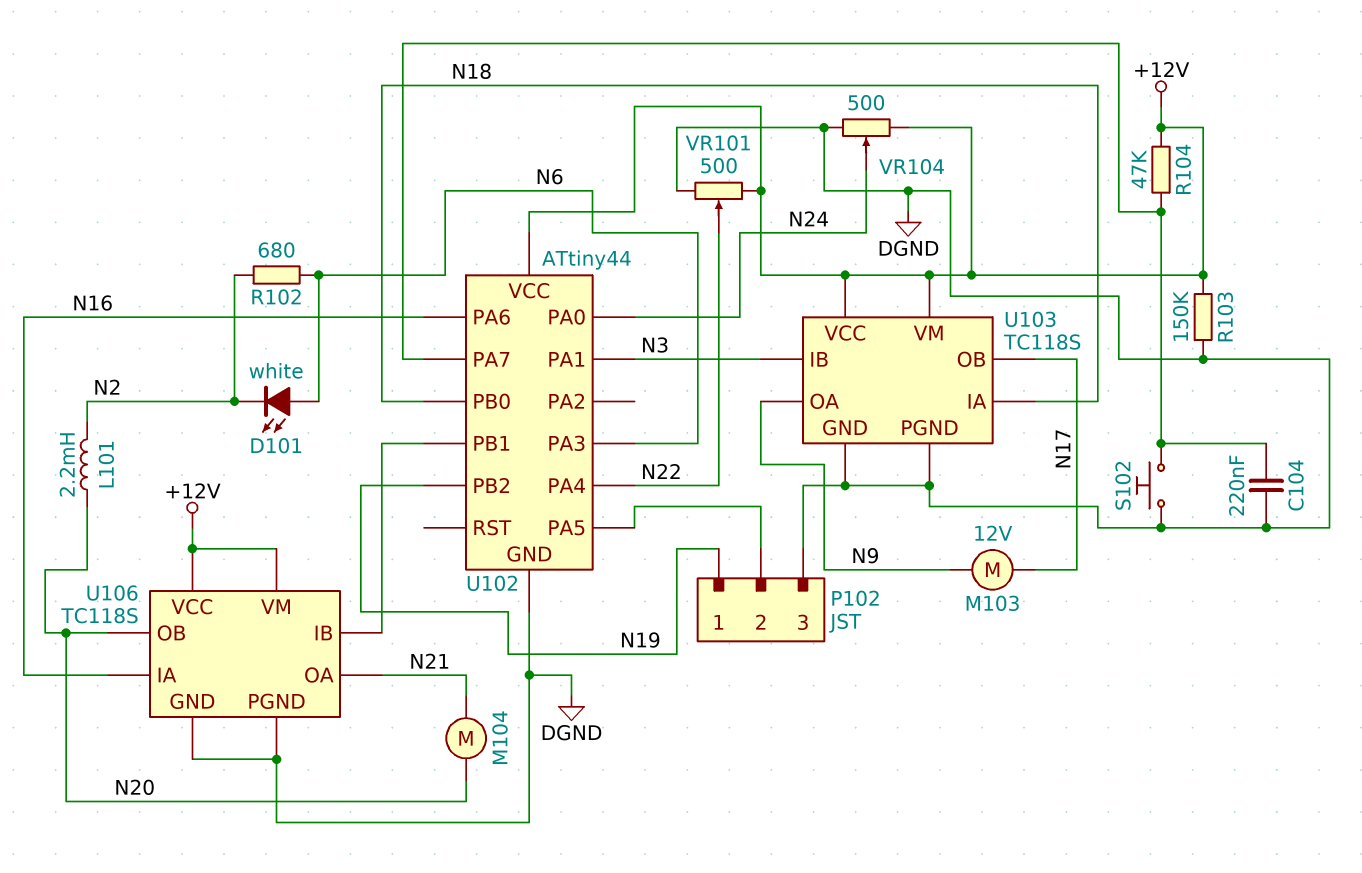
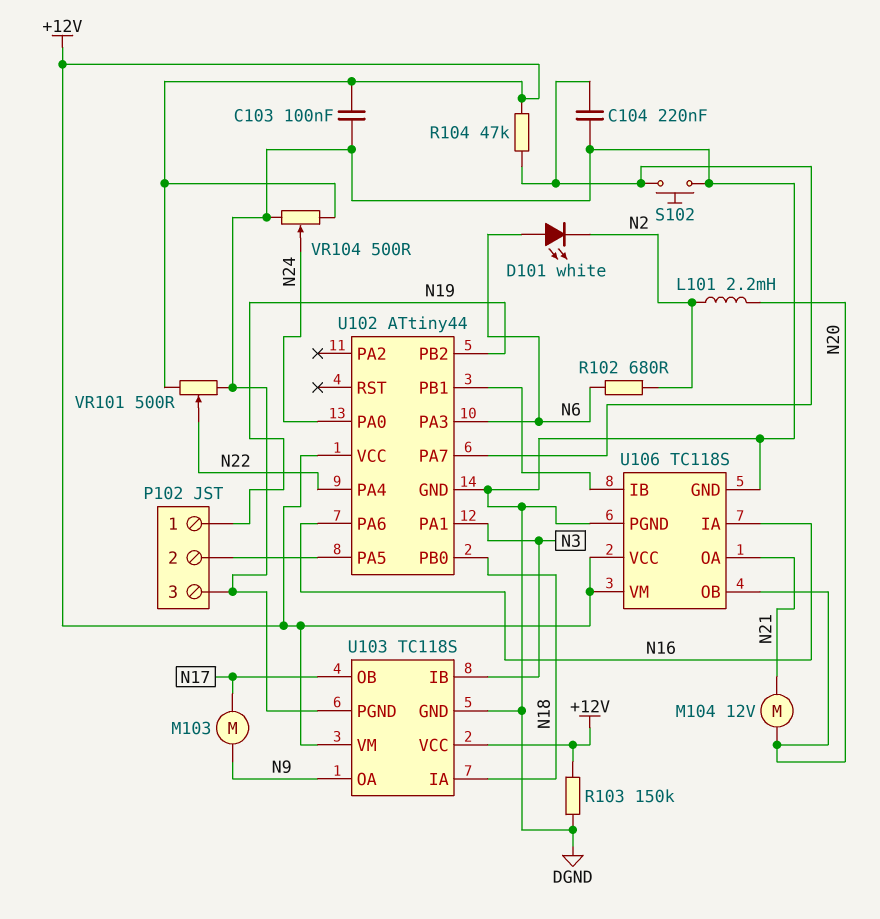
C103: none -> 100nF (+12V, DGND)
M103: motor 12V (N9, N17) -> motor (N9, N17)
M104: motor (N20, N21) -> motor 12V (N20, N21)

